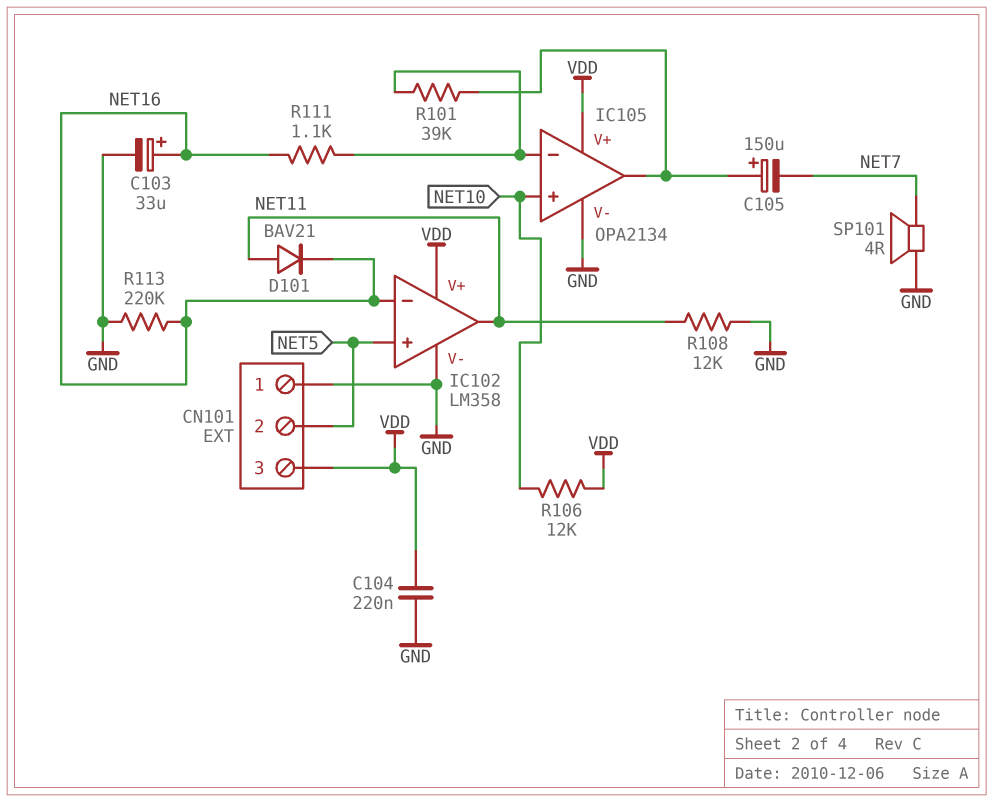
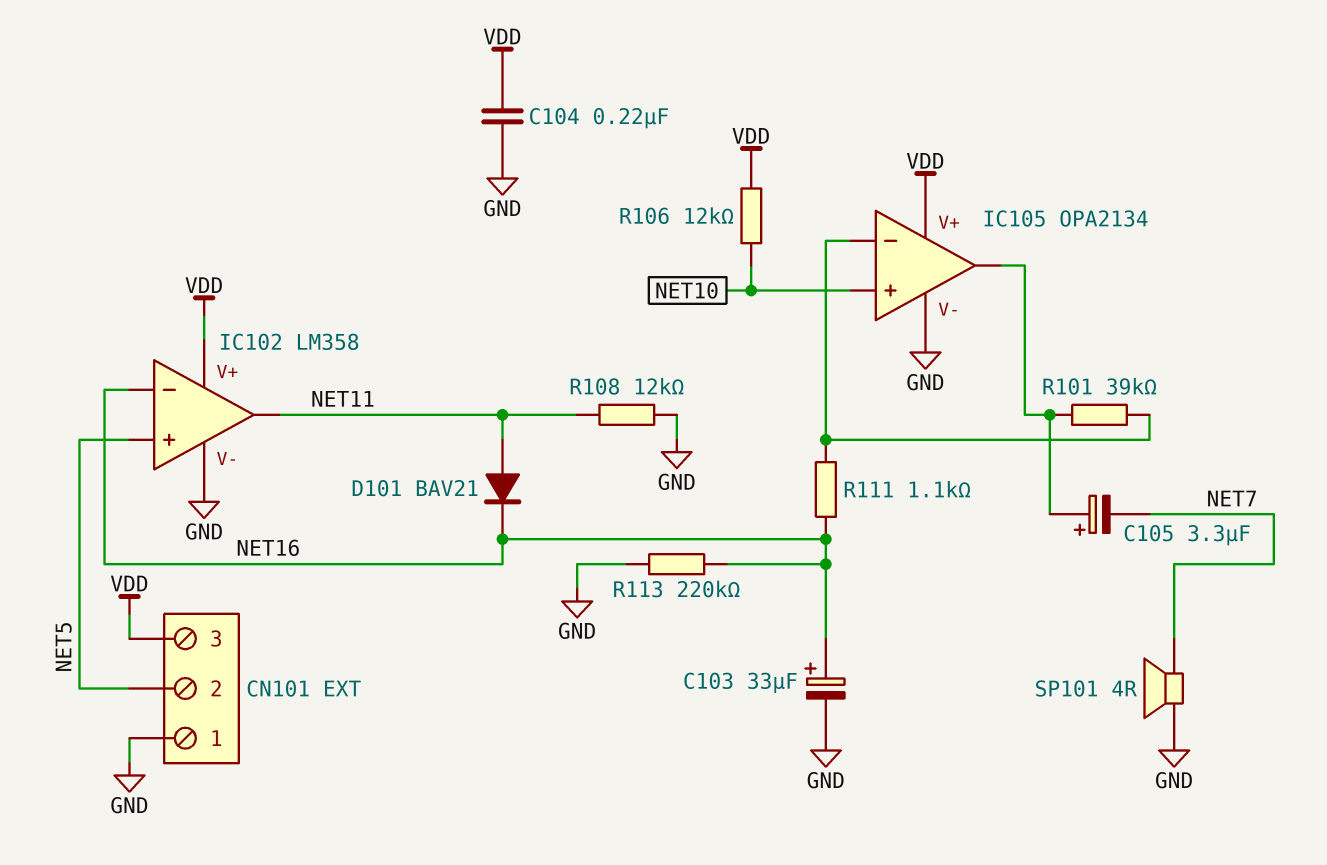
C105: 150uF (plus IC105/out, minus NET7) -> 3.3uF (plus IC105/out, minus NET7)

